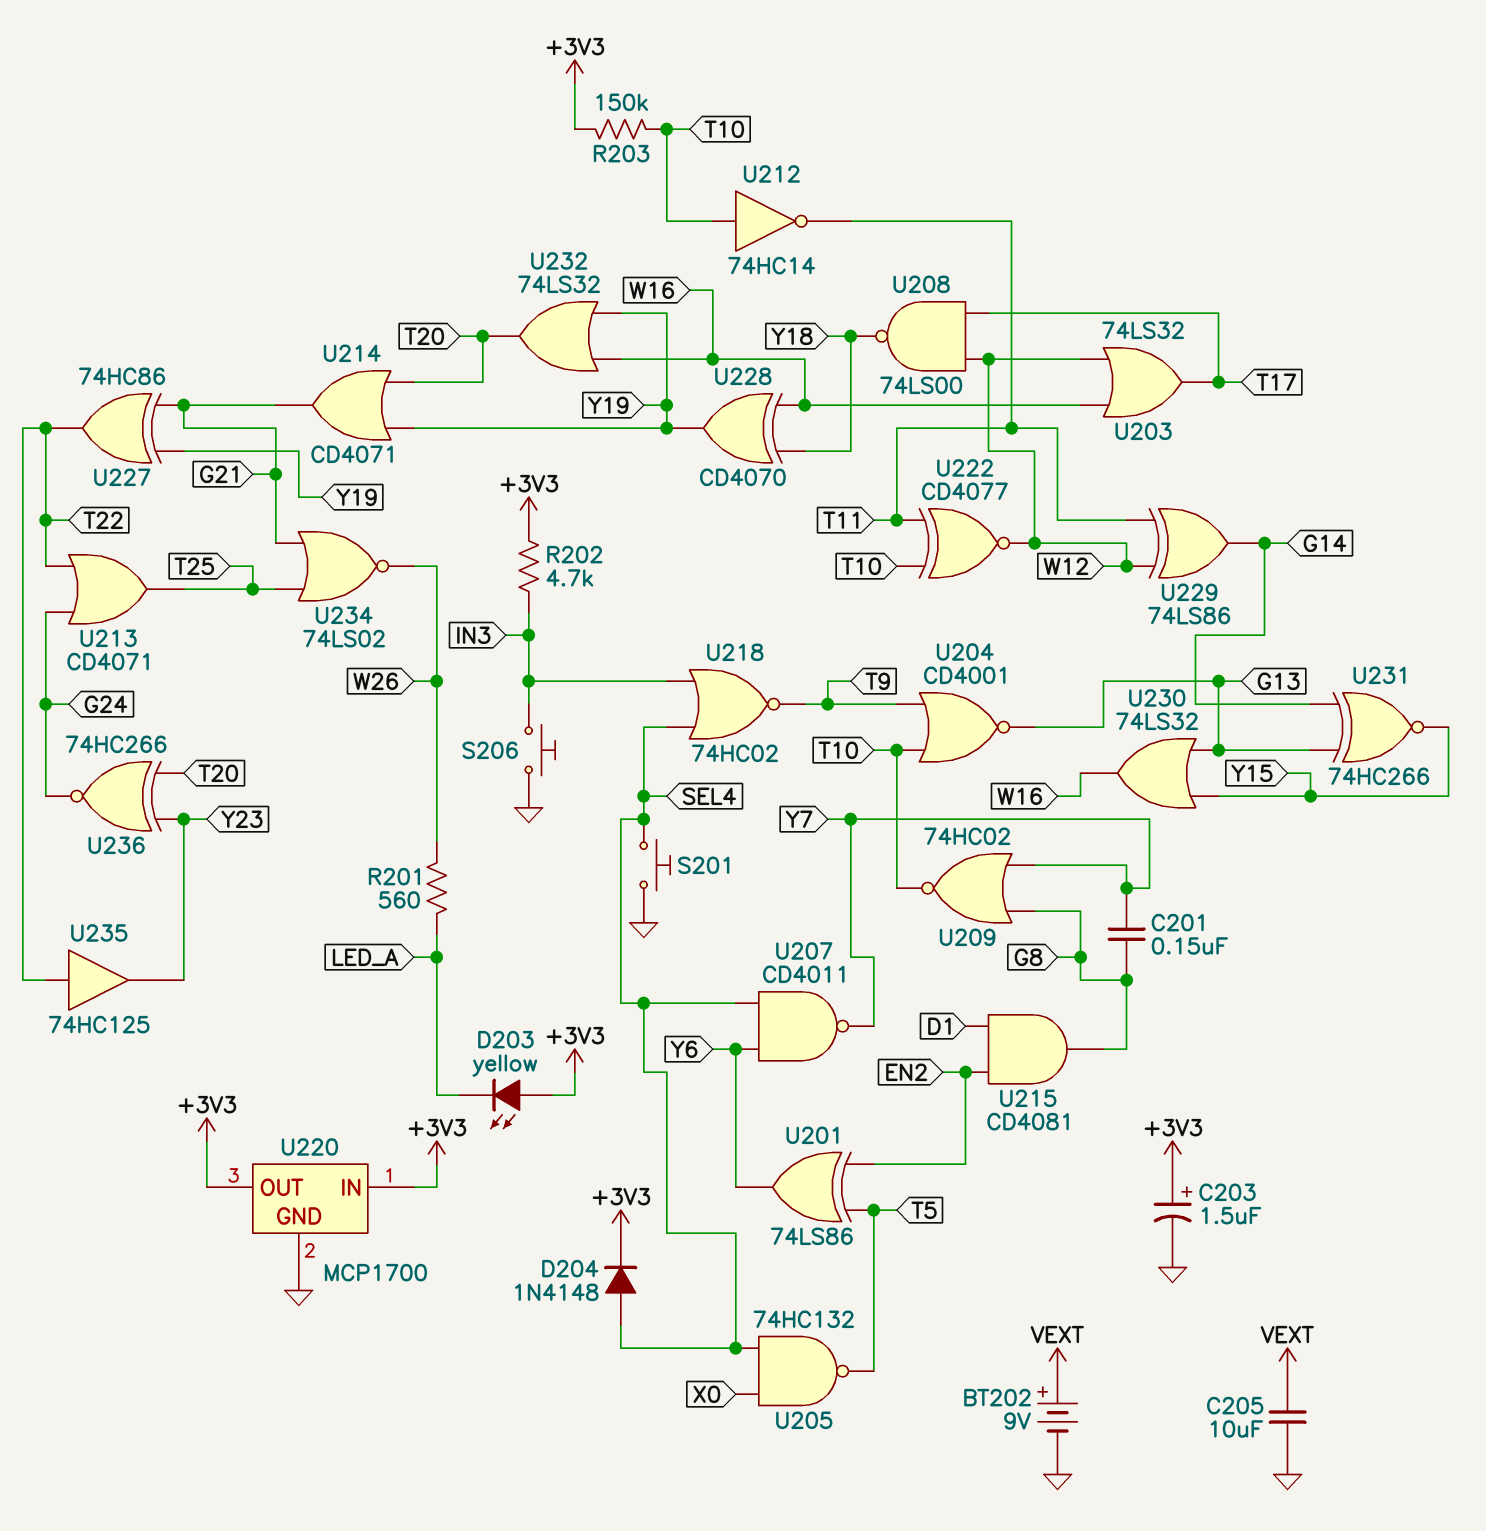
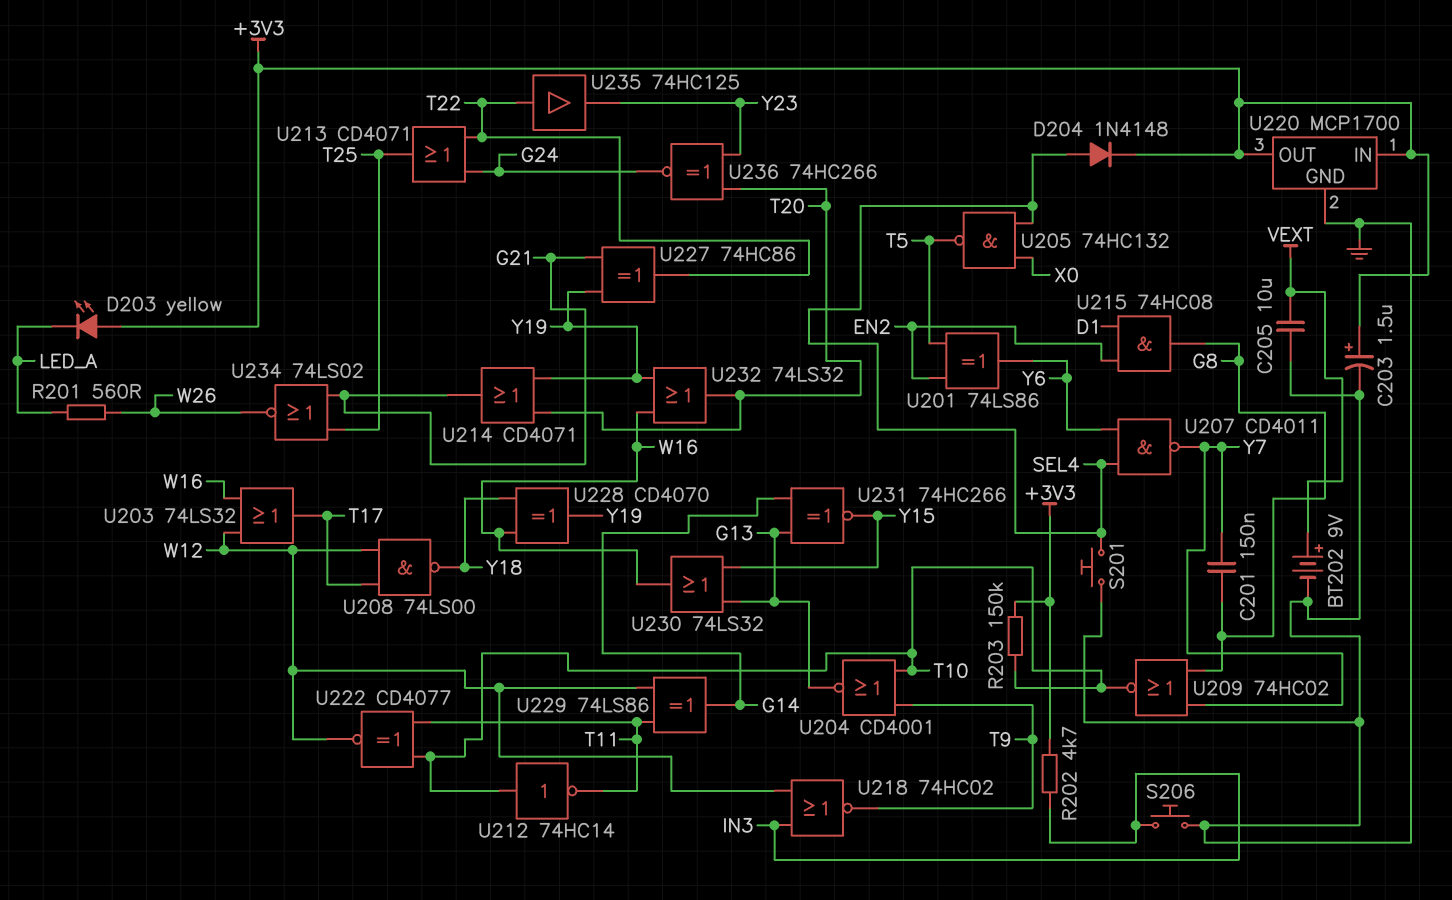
U215: AND CD4081 (in D1, in EN2, out G8) -> AND 74HC08 (in D1, in EN2, out G8)
U218: NOR 74HC02 (in IN3, in SEL4, out T9) -> NOR 74HC02 (in IN3, in W12, out T9)

